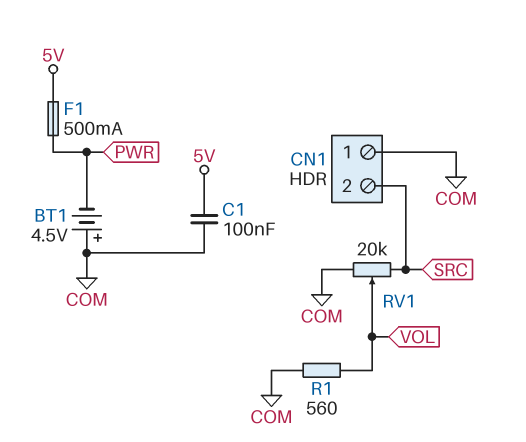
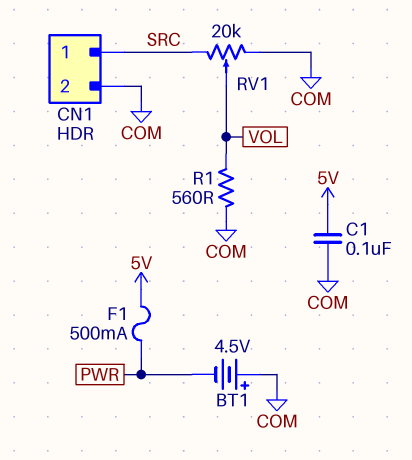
CN1 pin 1: COM -> SRC
CN1 pin 2: SRC -> COM

